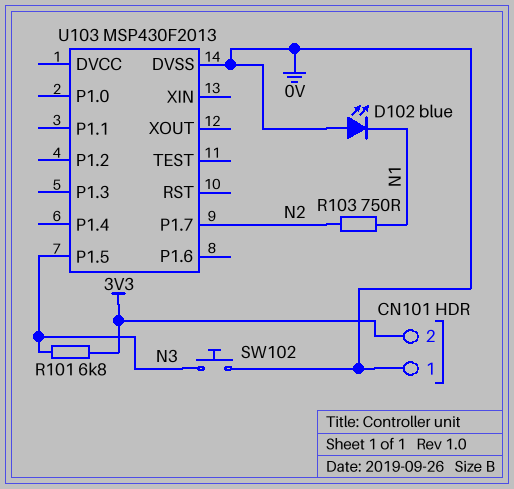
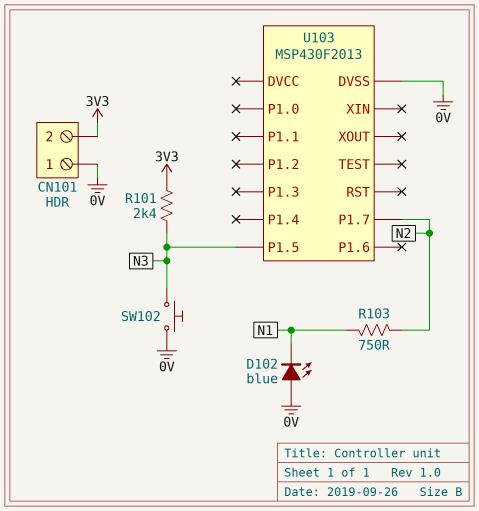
R101: 6.8k (3V3, N3) -> 2.4k (3V3, N3)

